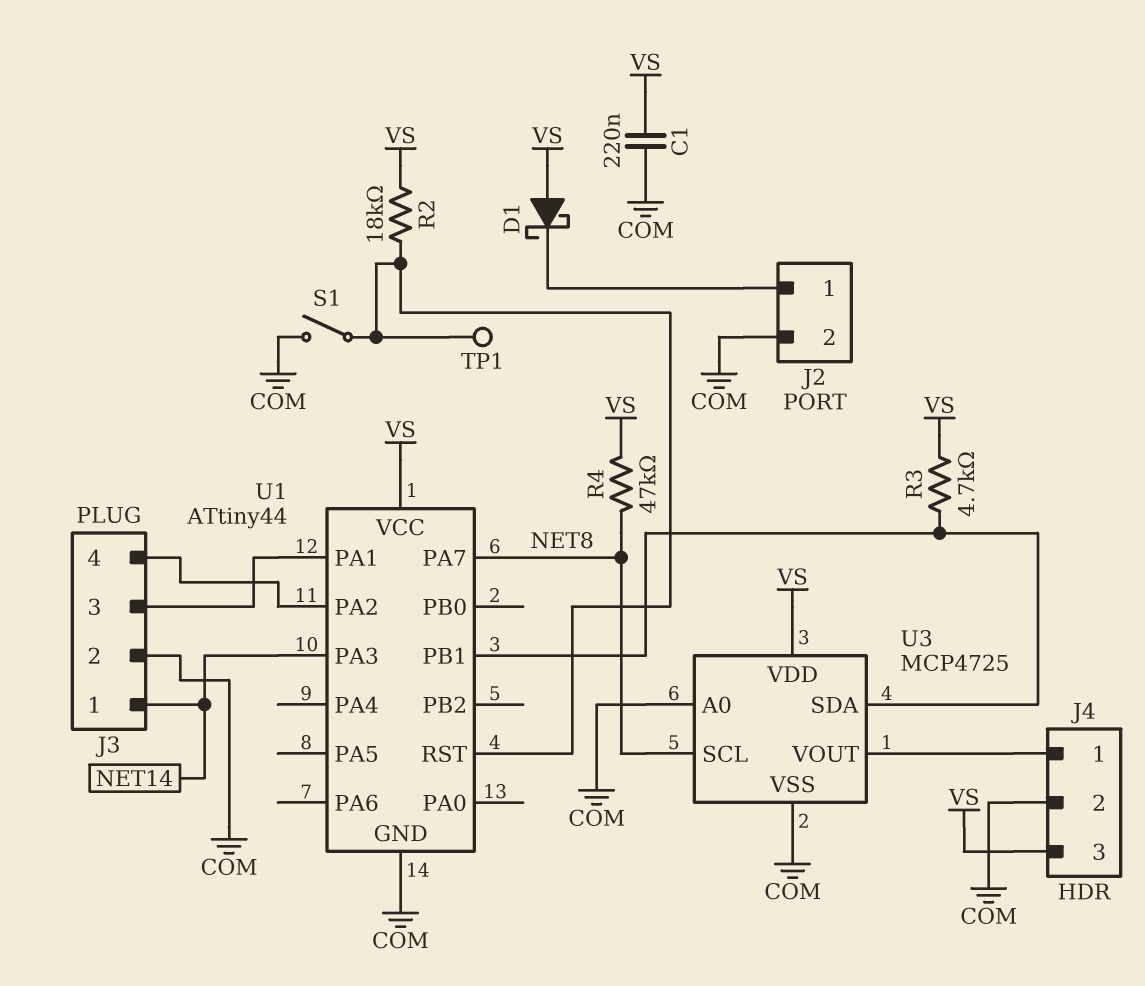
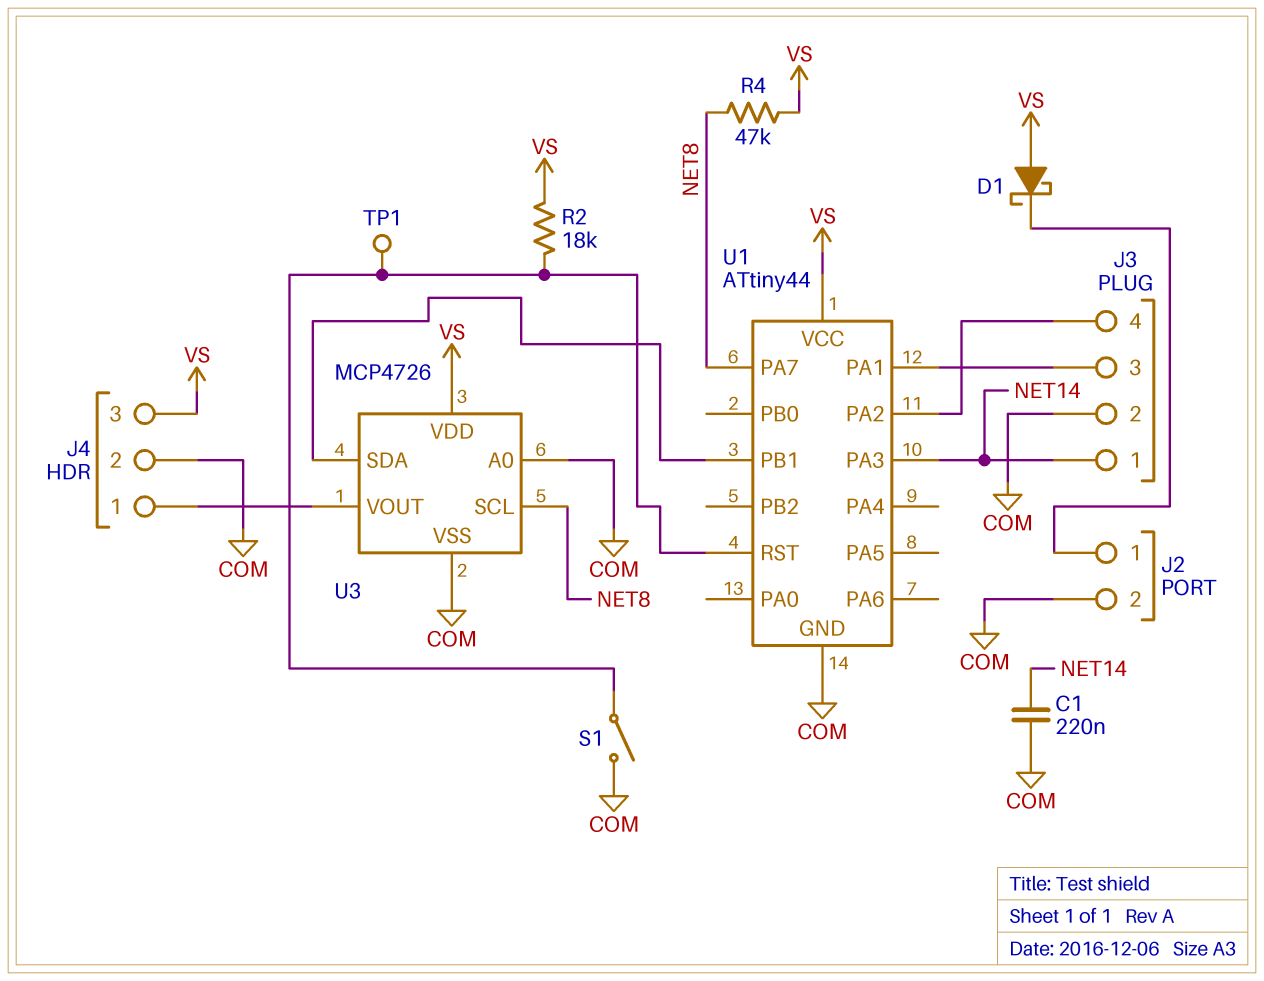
C1: 220nF (COM, VS) -> 220nF (COM, NET14)
R3: 4.7k (U1/PB1, VS) -> none
U3: MCP4725 -> MCP4726

